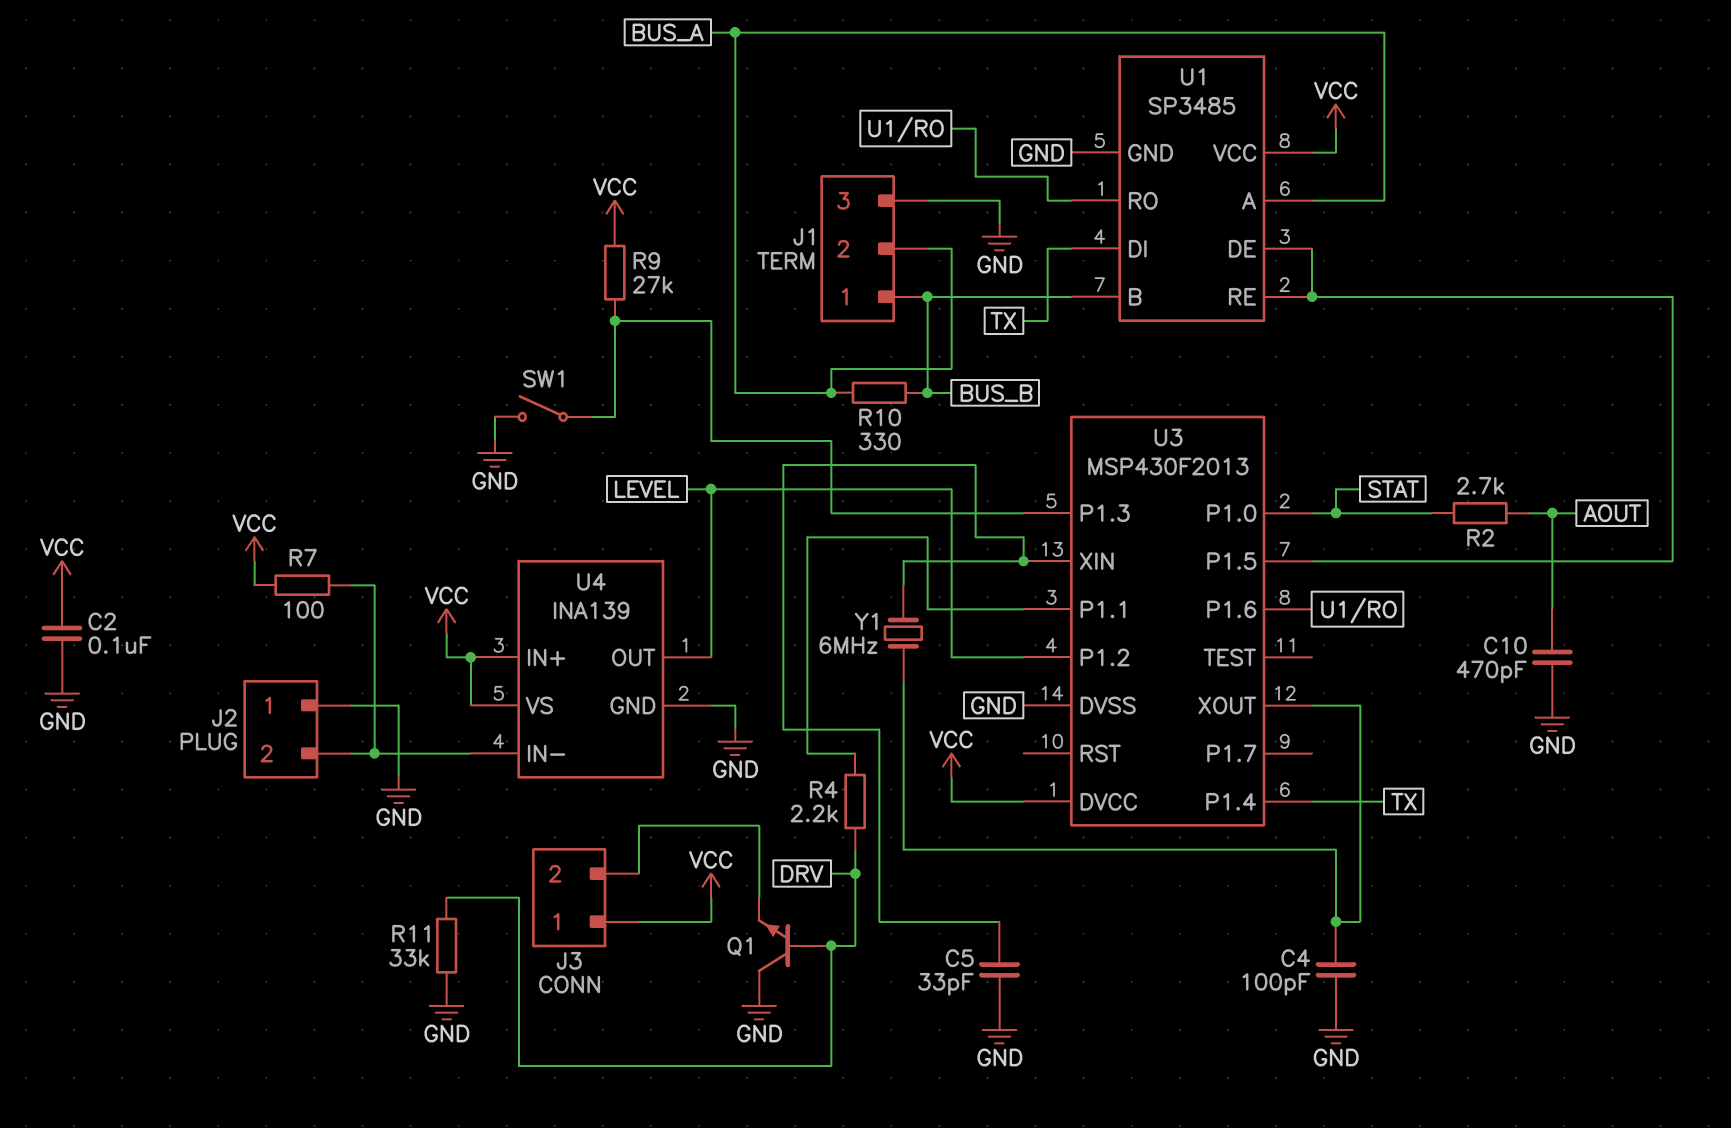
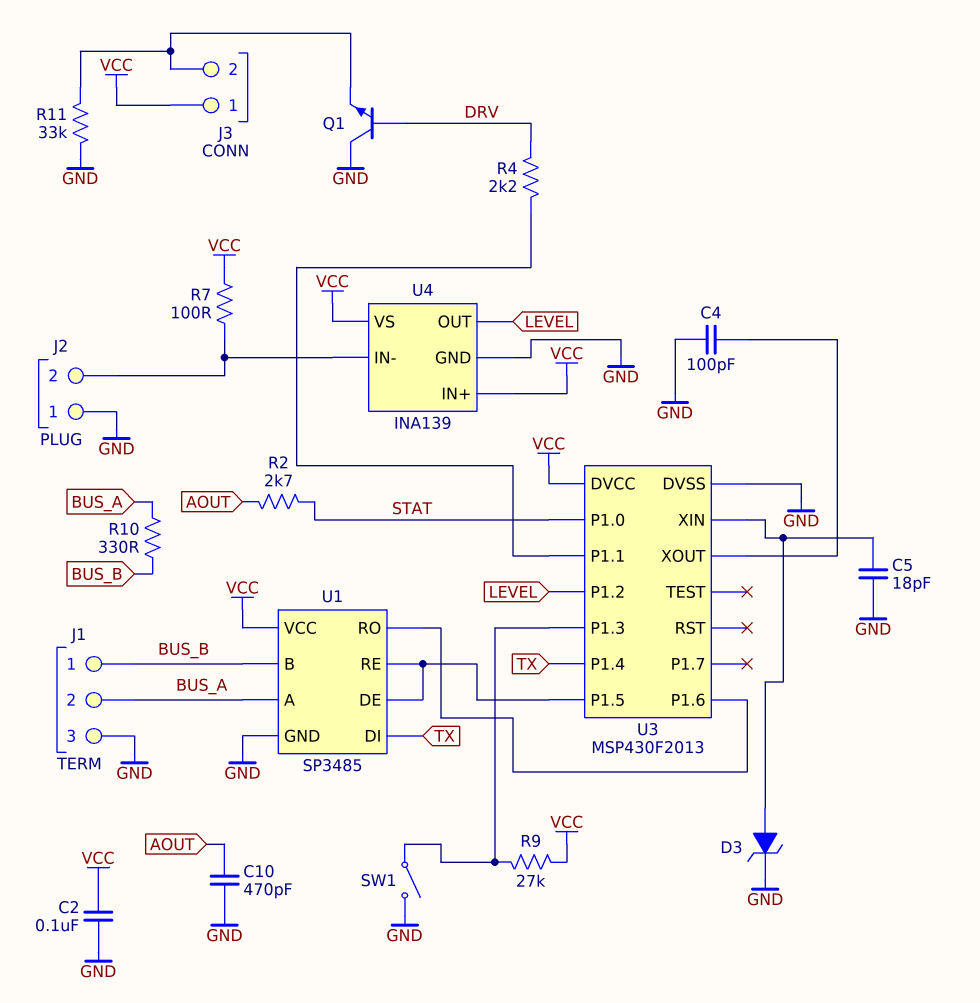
C5: 33pF (GND, U3/XIN) -> 18pF (GND, U3/XIN)
D3: none -> zener (A U3/XIN, K GND)
R11: 33k (DRV, GND) -> 33k (GND, J3/2)
Y1: 6MHz (U3/XIN, U3/XOUT) -> none

